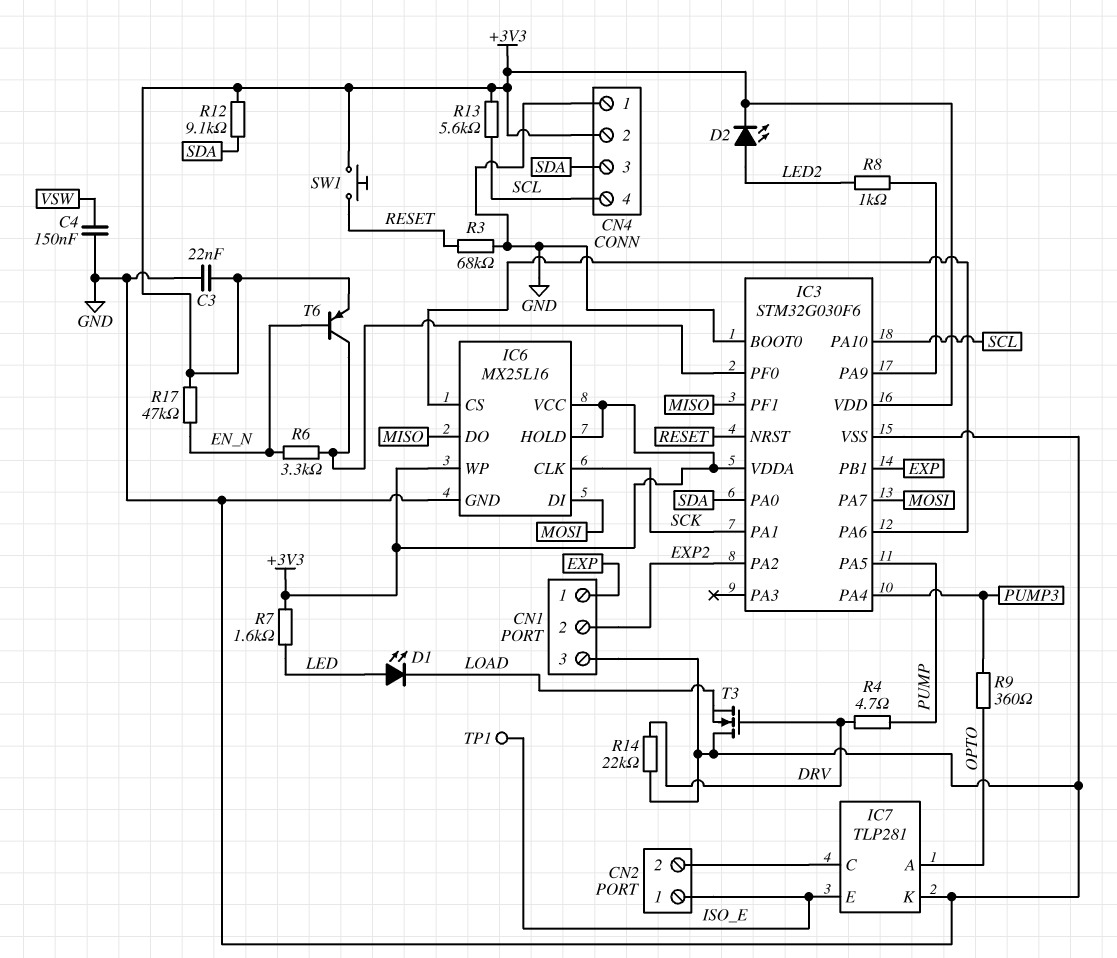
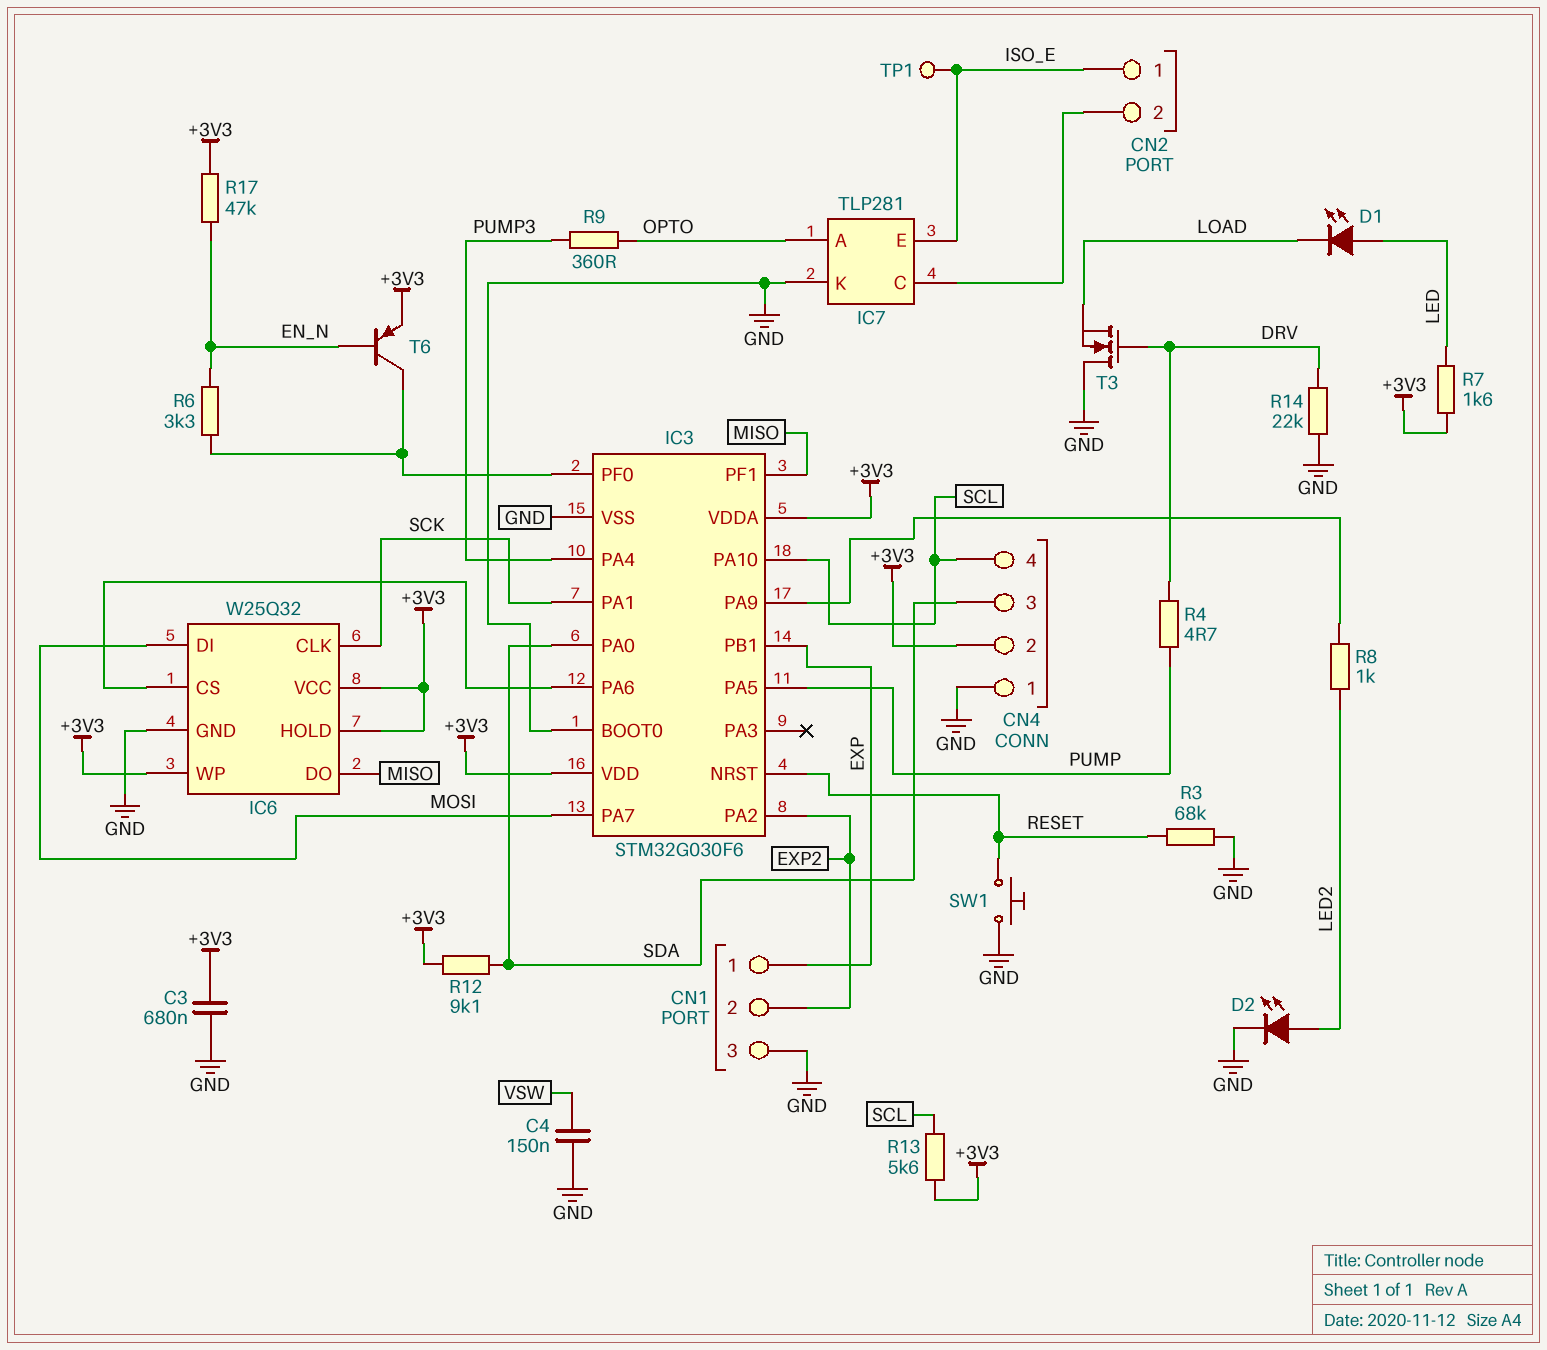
C3: 22nF (+3V3, GND) -> 680nF (+3V3, GND)
D2: LED (A LED2, K +3V3) -> LED (A LED2, K GND)
IC6: MX25L16 -> W25Q32
SW1: button (+3V3, RESET) -> button (GND, RESET)

